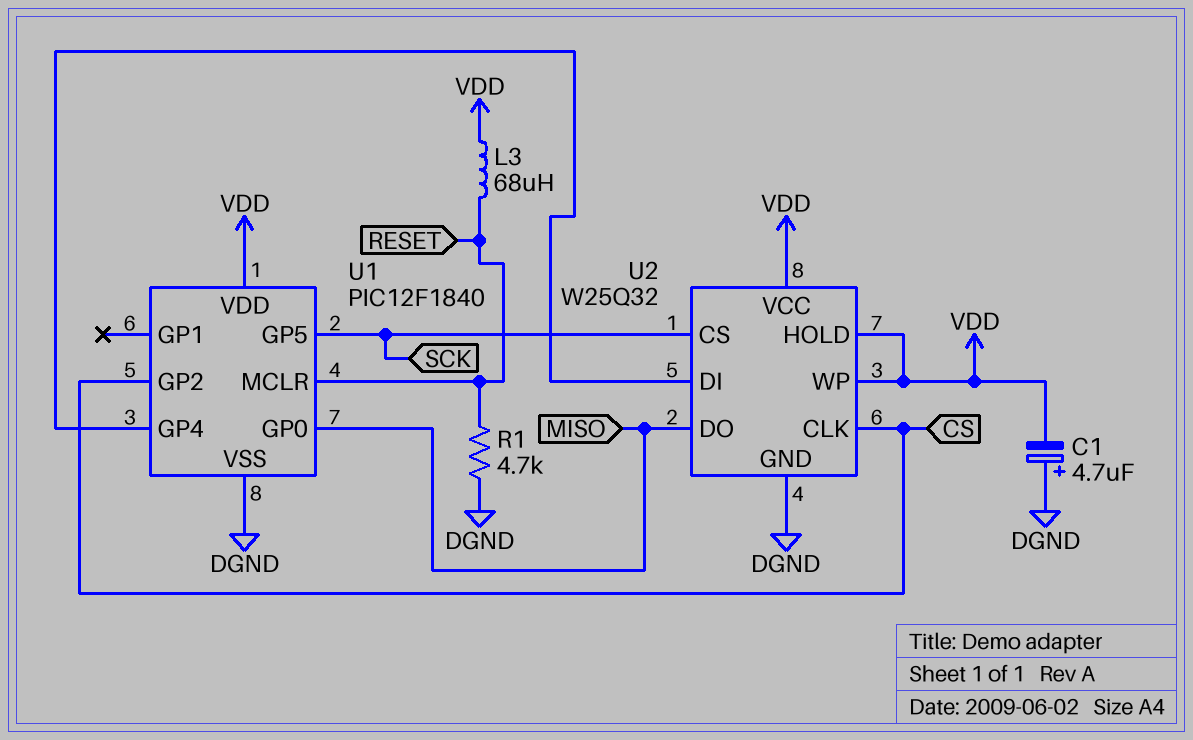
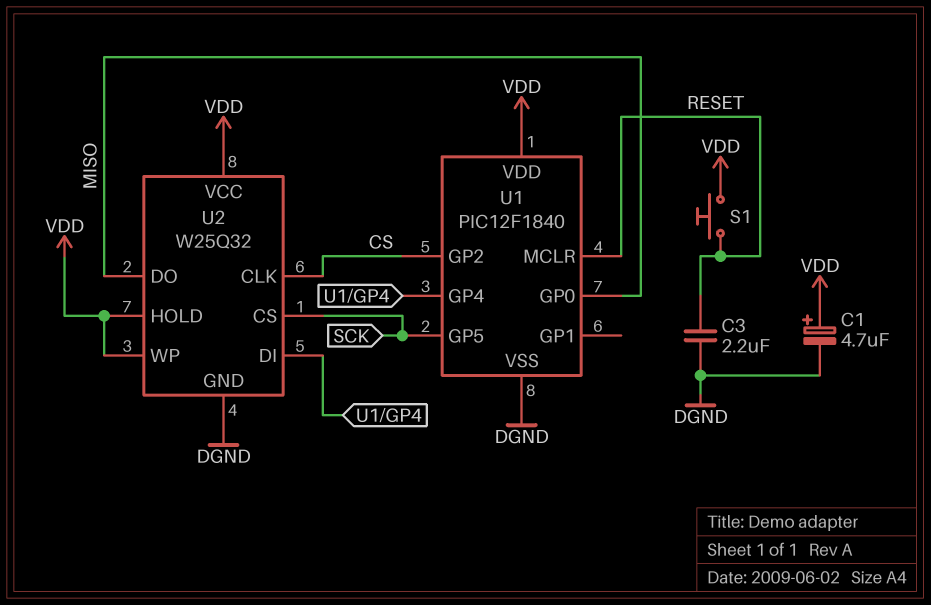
C1: 4.7uF (plus DGND, minus VDD) -> 4.7uF (plus VDD, minus DGND)
C3: none -> 2.2uF (DGND, RESET)
L3: 68uH (RESET, VDD) -> none
R1: 4.7k (DGND, RESET) -> none
S1: none -> button (RESET, VDD)

